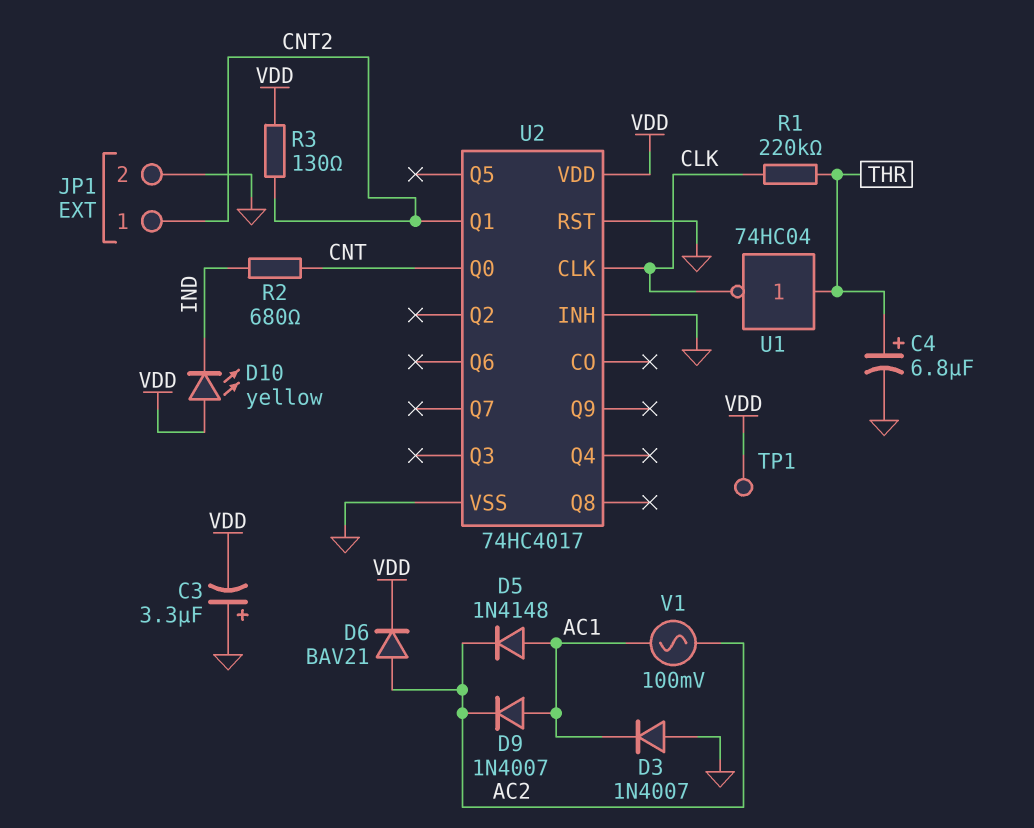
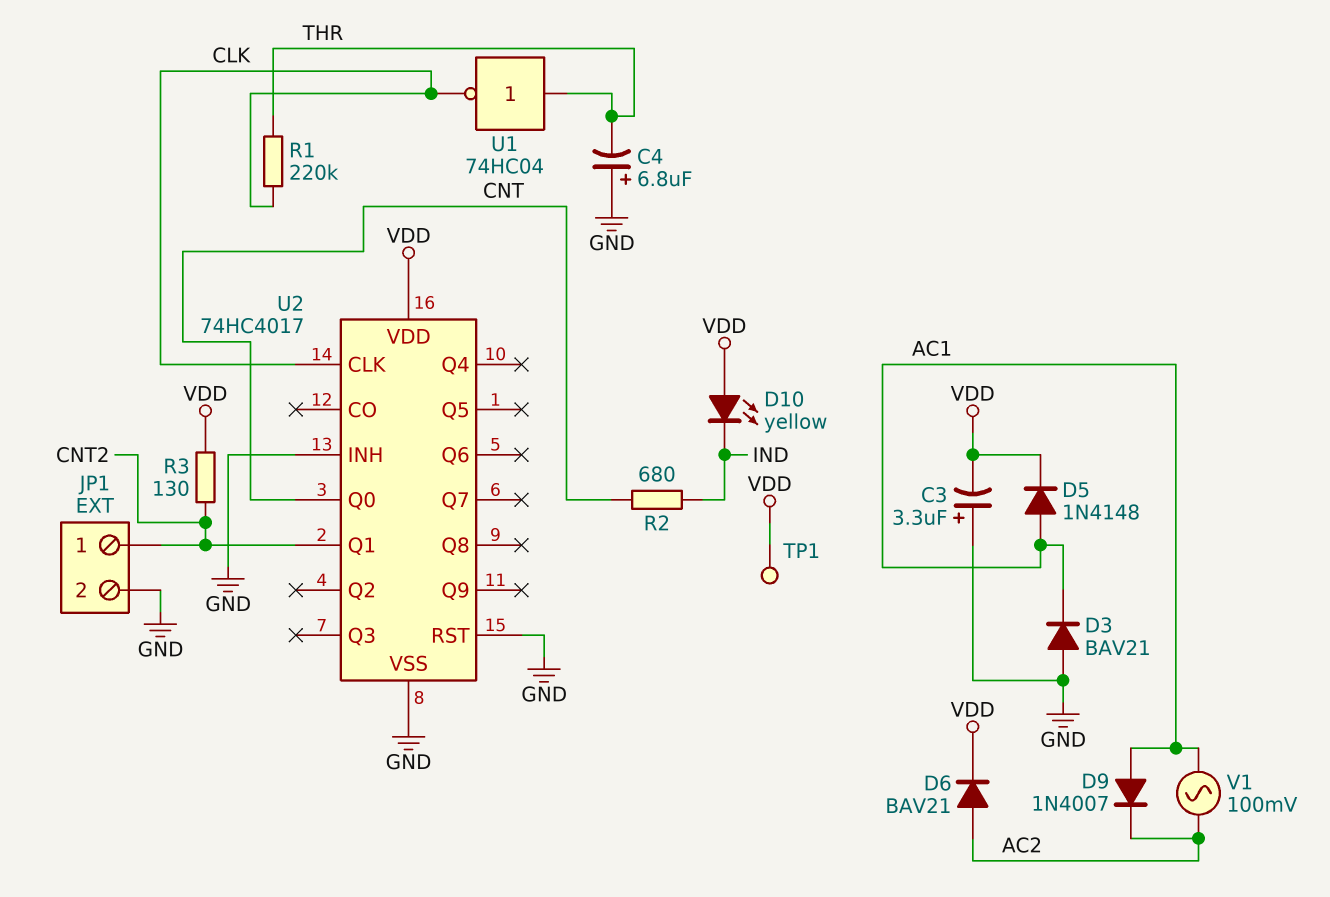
C4: 6.8uF (plus THR, minus GND) -> 6.8uF (plus GND, minus THR)
D3: diode 1N4007 (A GND, K AC1) -> diode BAV21 (A GND, K AC1)
D5: diode 1N4148 (A AC1, K AC2) -> diode 1N4148 (A AC1, K VDD)

